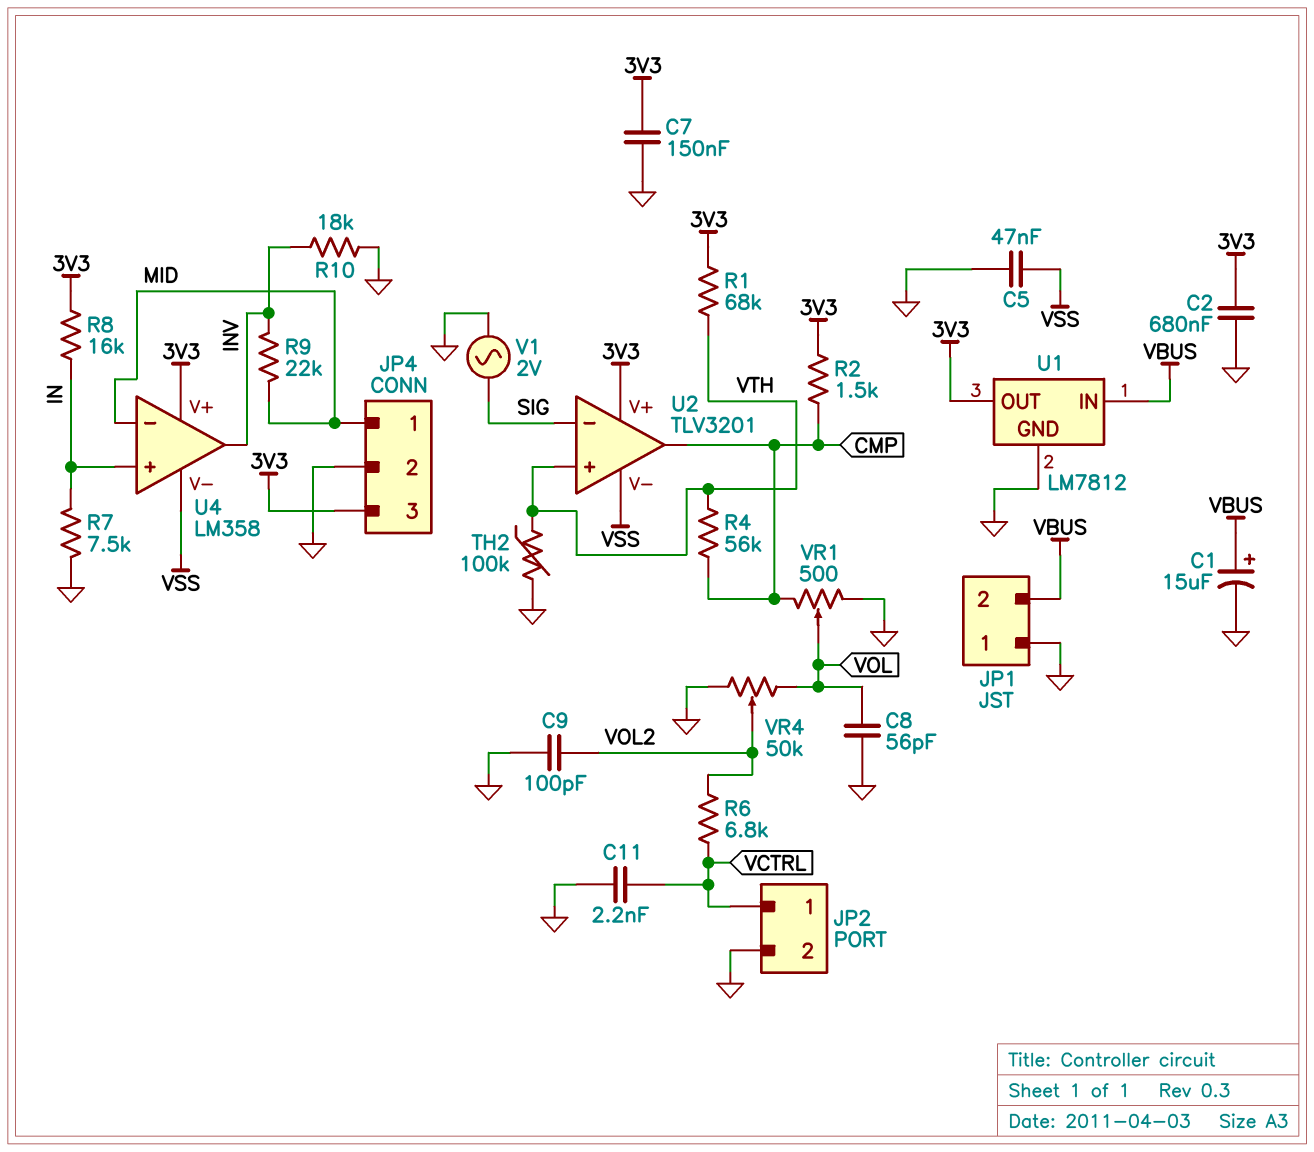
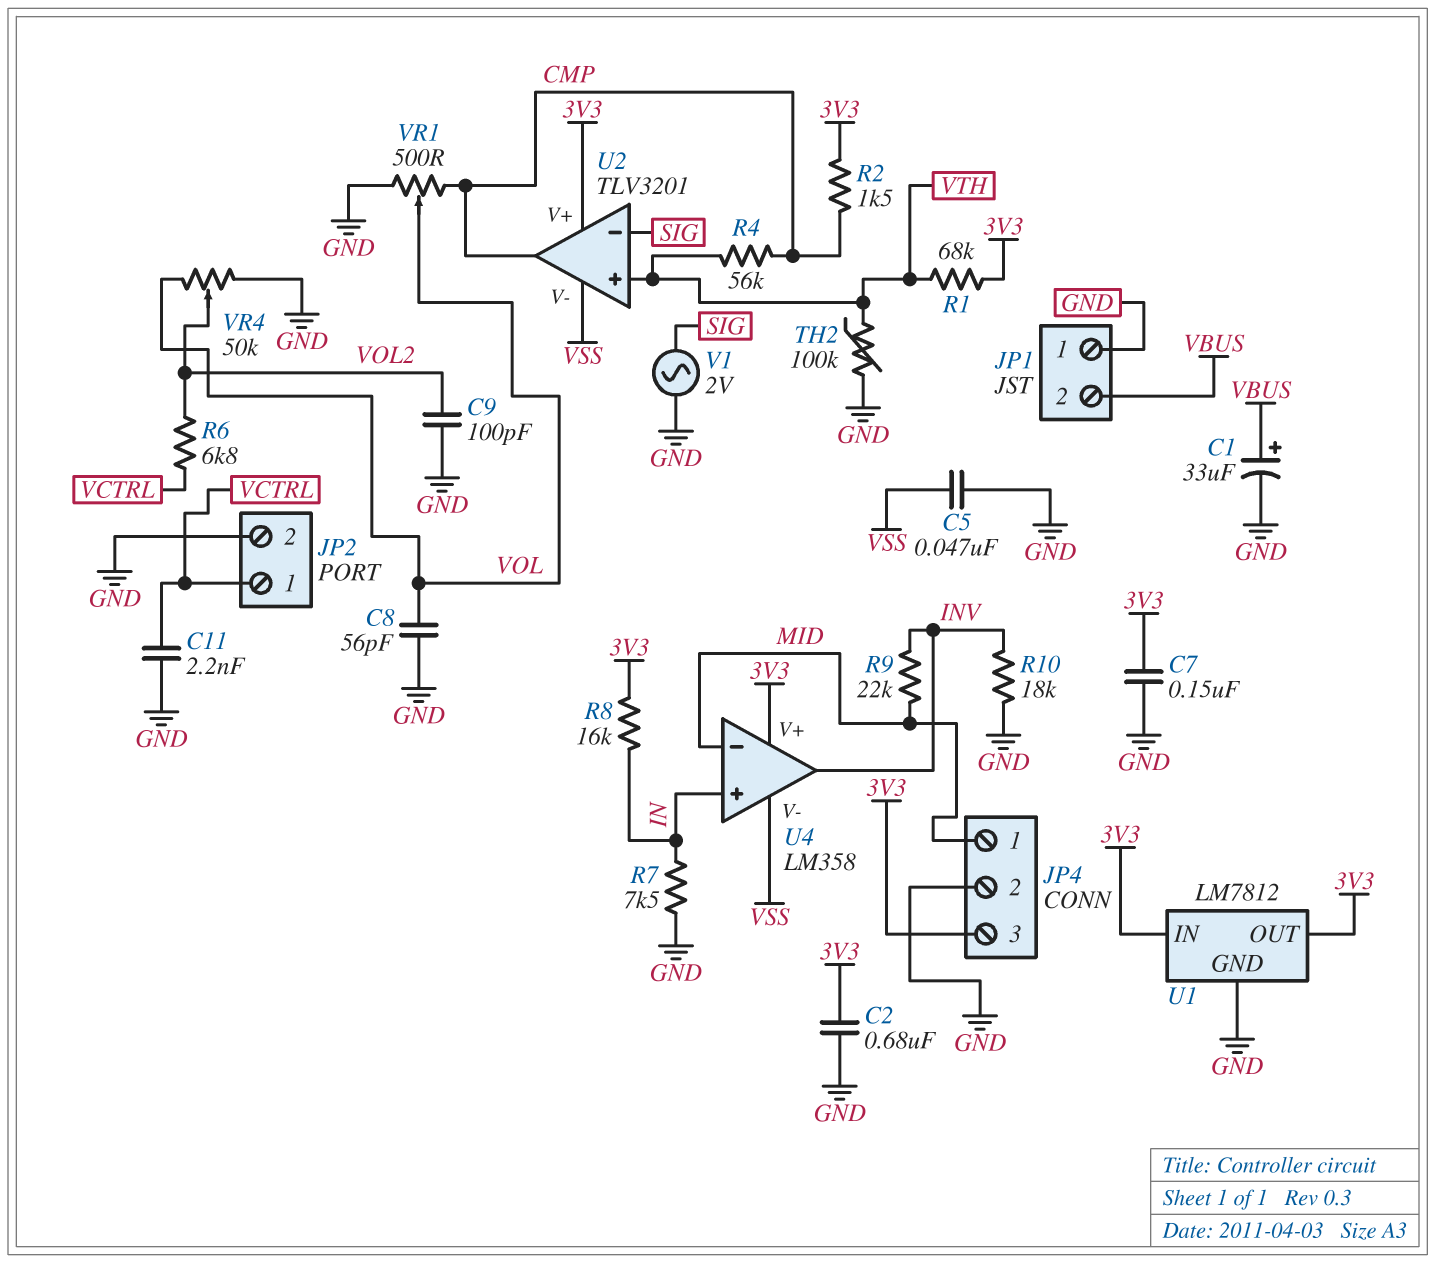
C1: 15uF (plus VBUS, minus GND) -> 33uF (plus VBUS, minus GND)
U1 pin IN: VBUS -> 3V3

